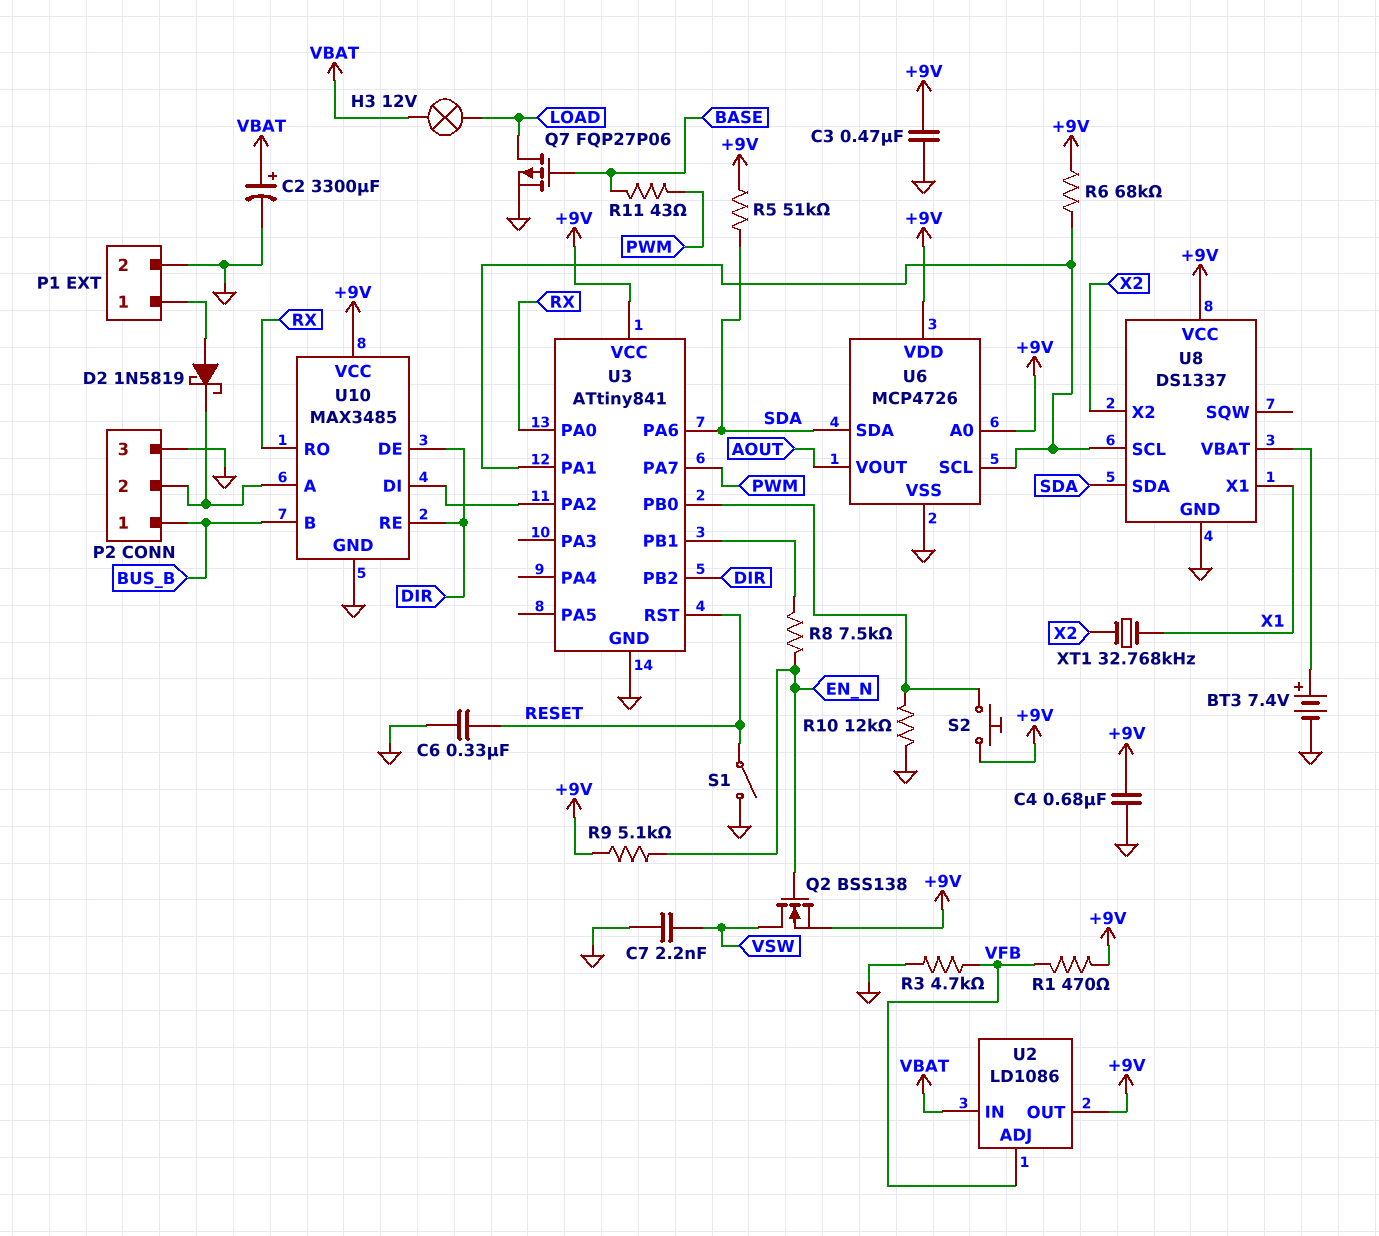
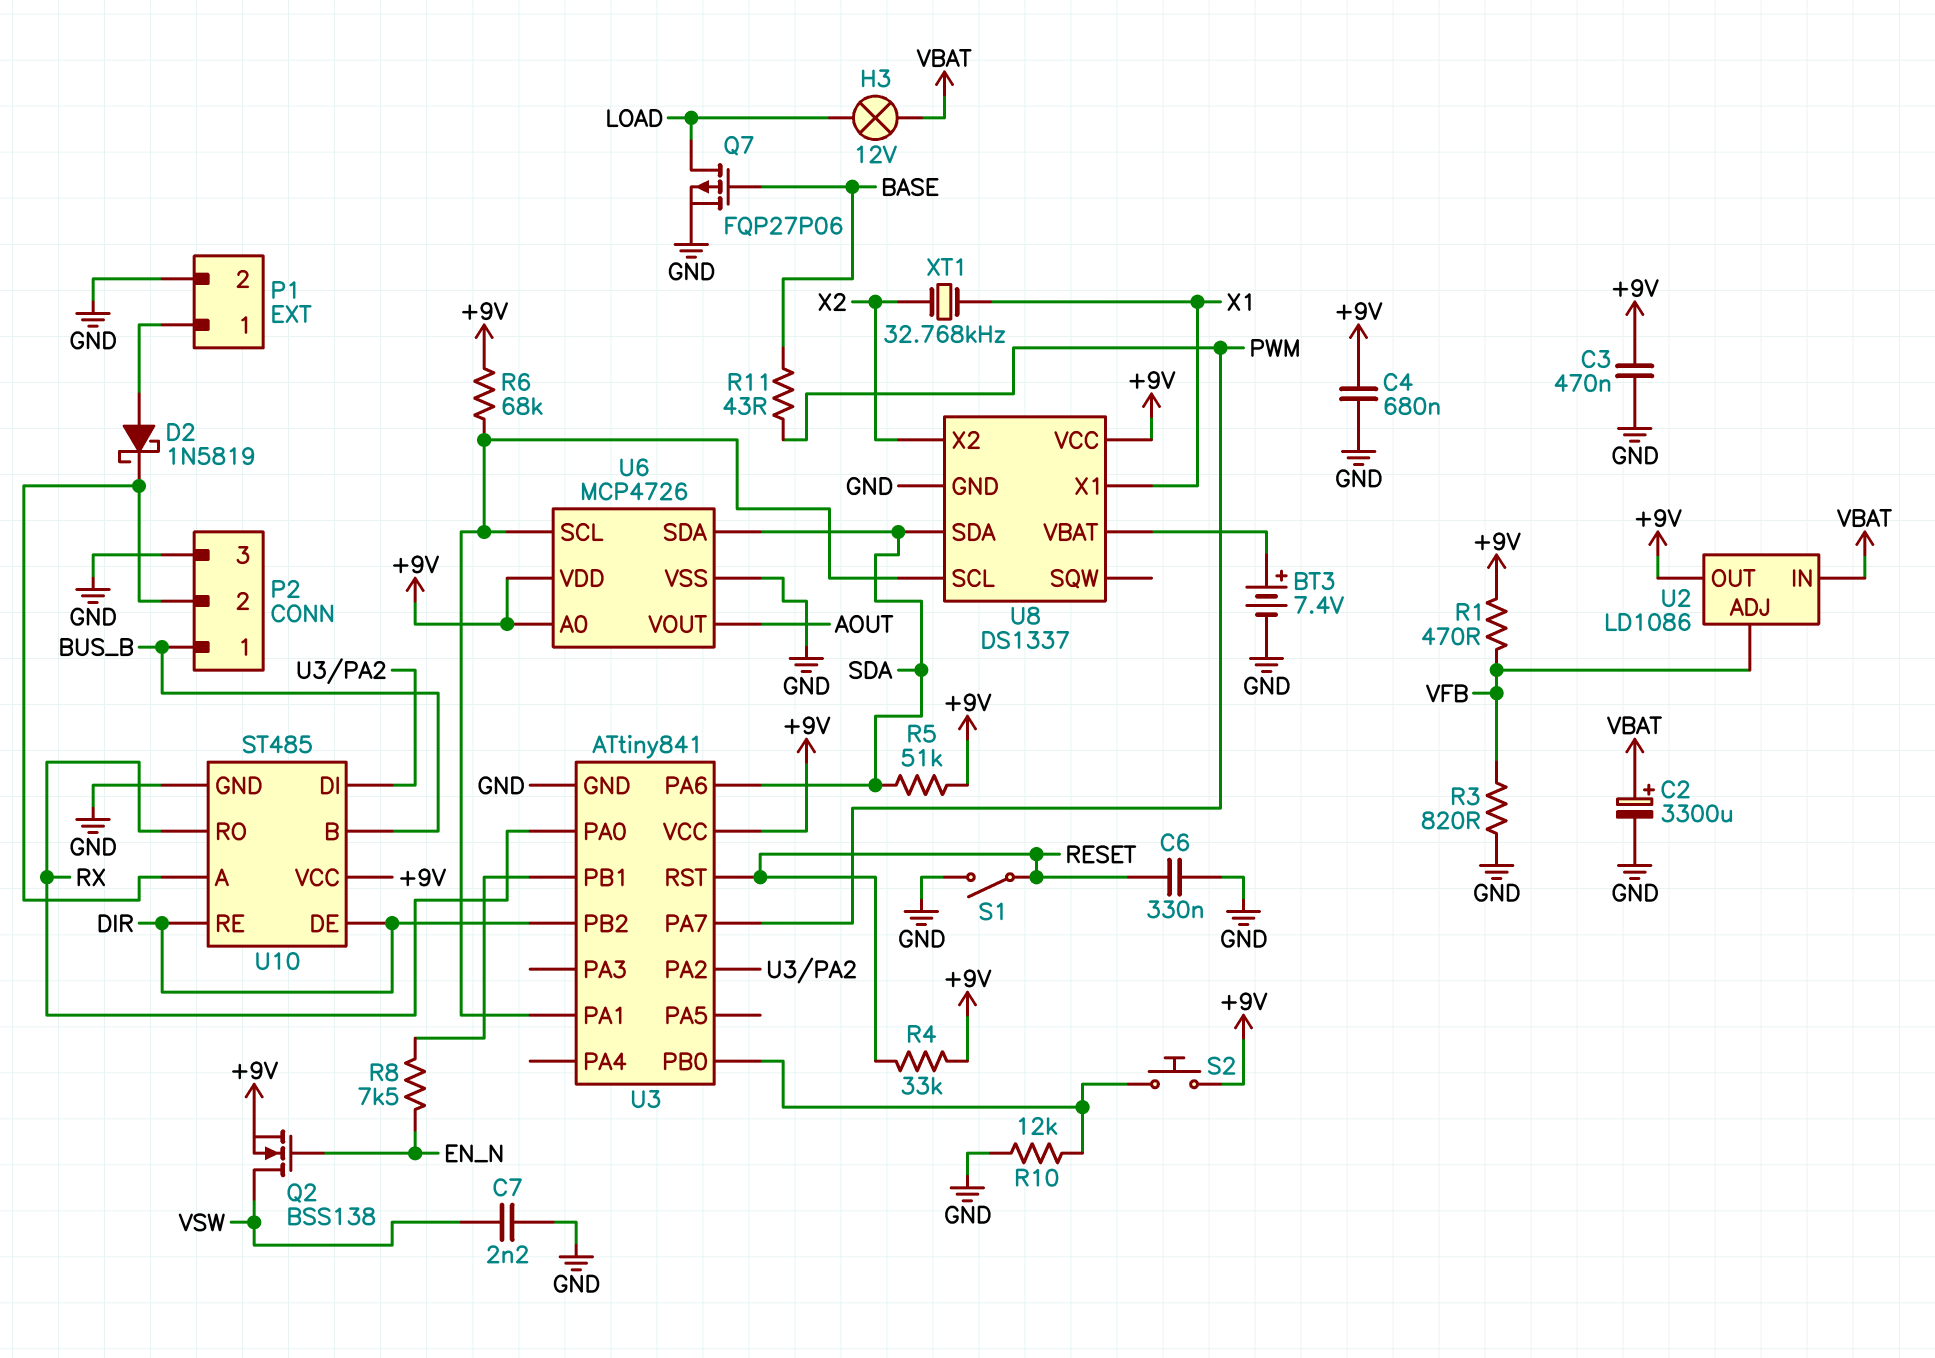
R3: 4.7k (GND, VFB) -> 820 (GND, VFB)
R4: none -> 33k (+9V, RESET)
R9: 5.1k (+9V, EN_N) -> none
U10: MAX3485 -> ST485

